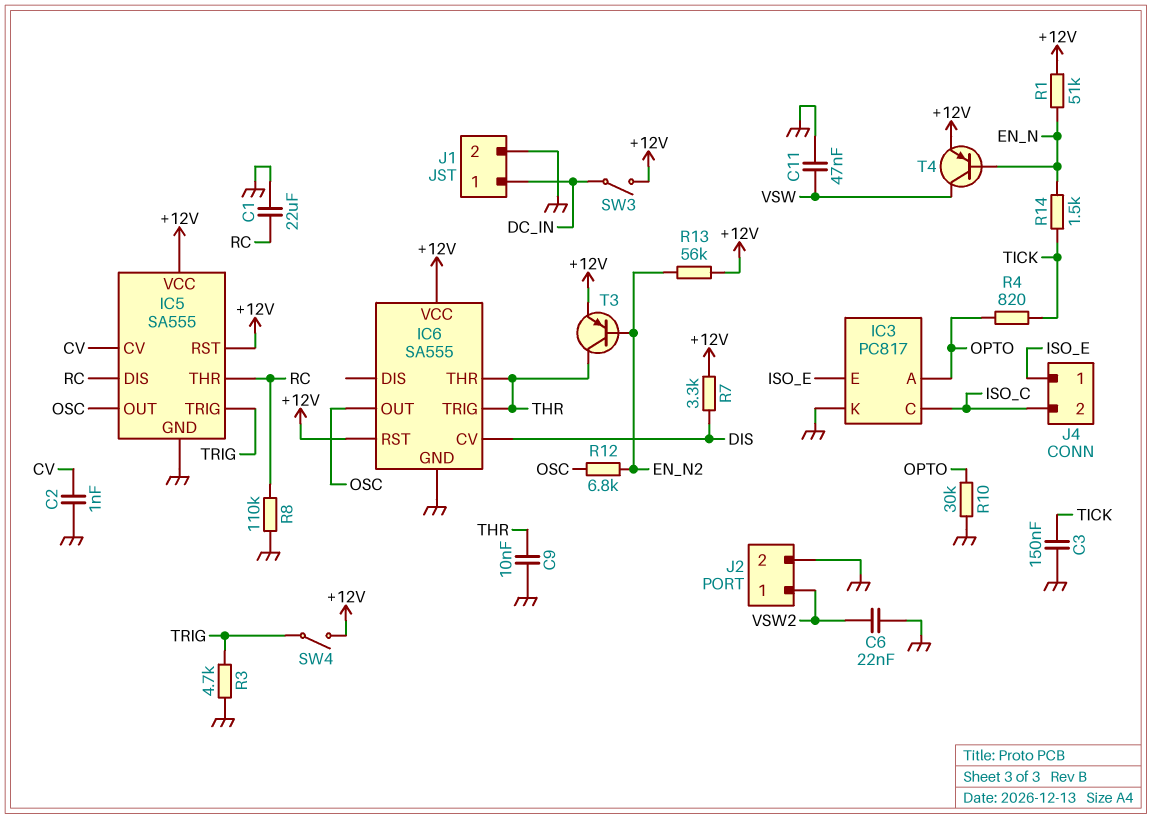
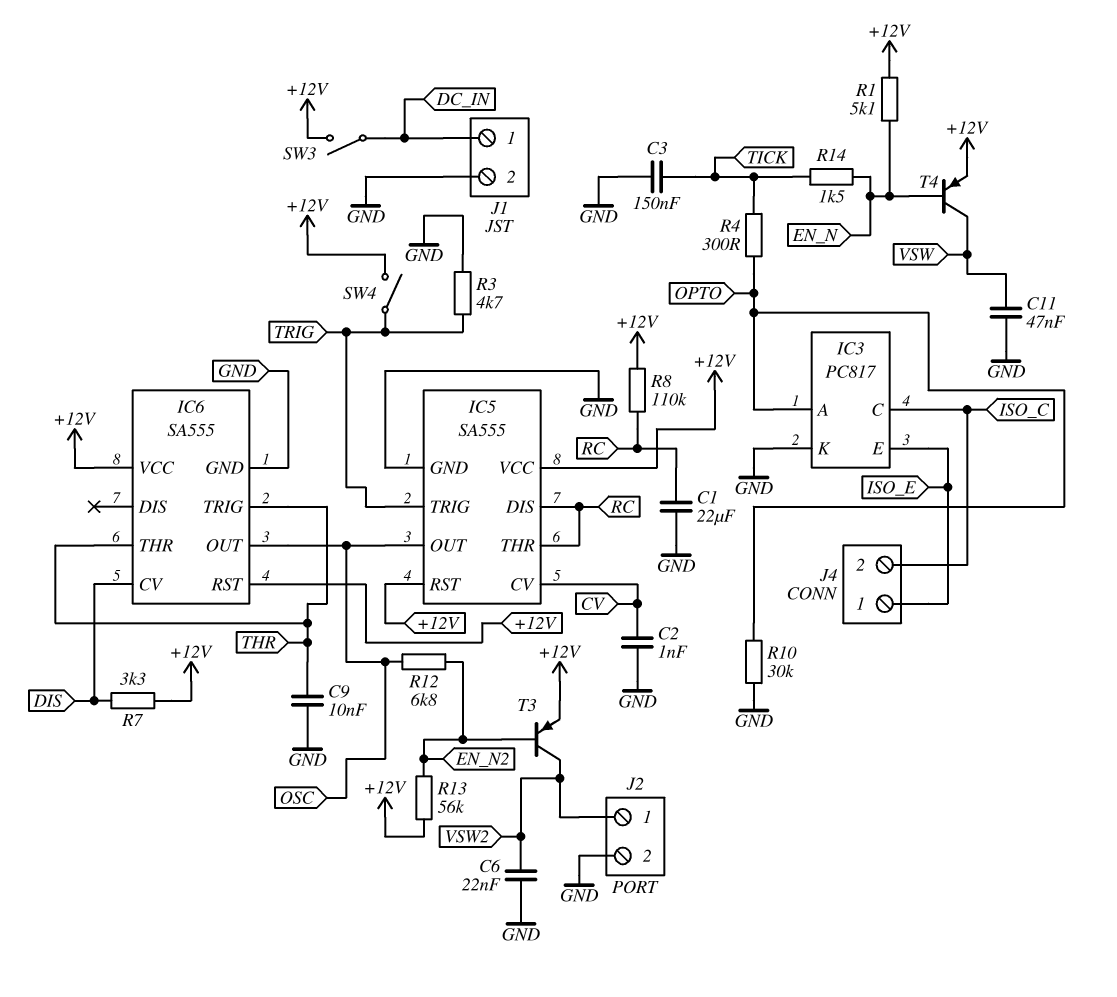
R1: 51k (+12V, EN_N) -> 5.1k (+12V, EN_N)
R4: 820 (OPTO, TICK) -> 300 (OPTO, TICK)
R8: 110k (GND, RC) -> 110k (+12V, RC)
T3: PNP (B EN_N2, C THR, E +12V) -> PNP (B EN_N2, C VSW2, E +12V)

